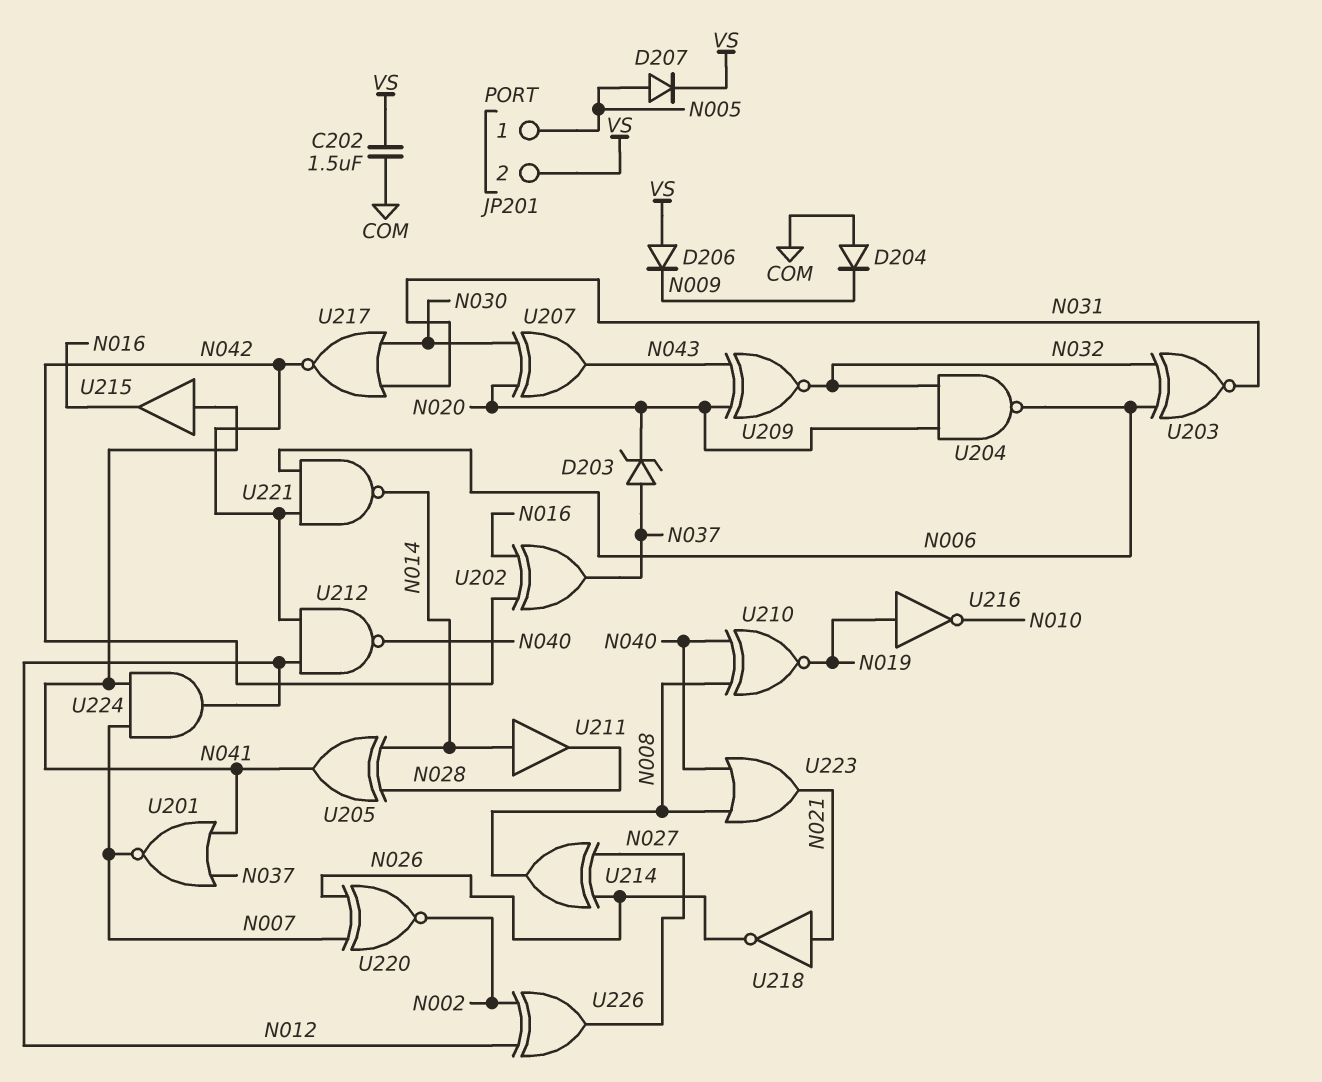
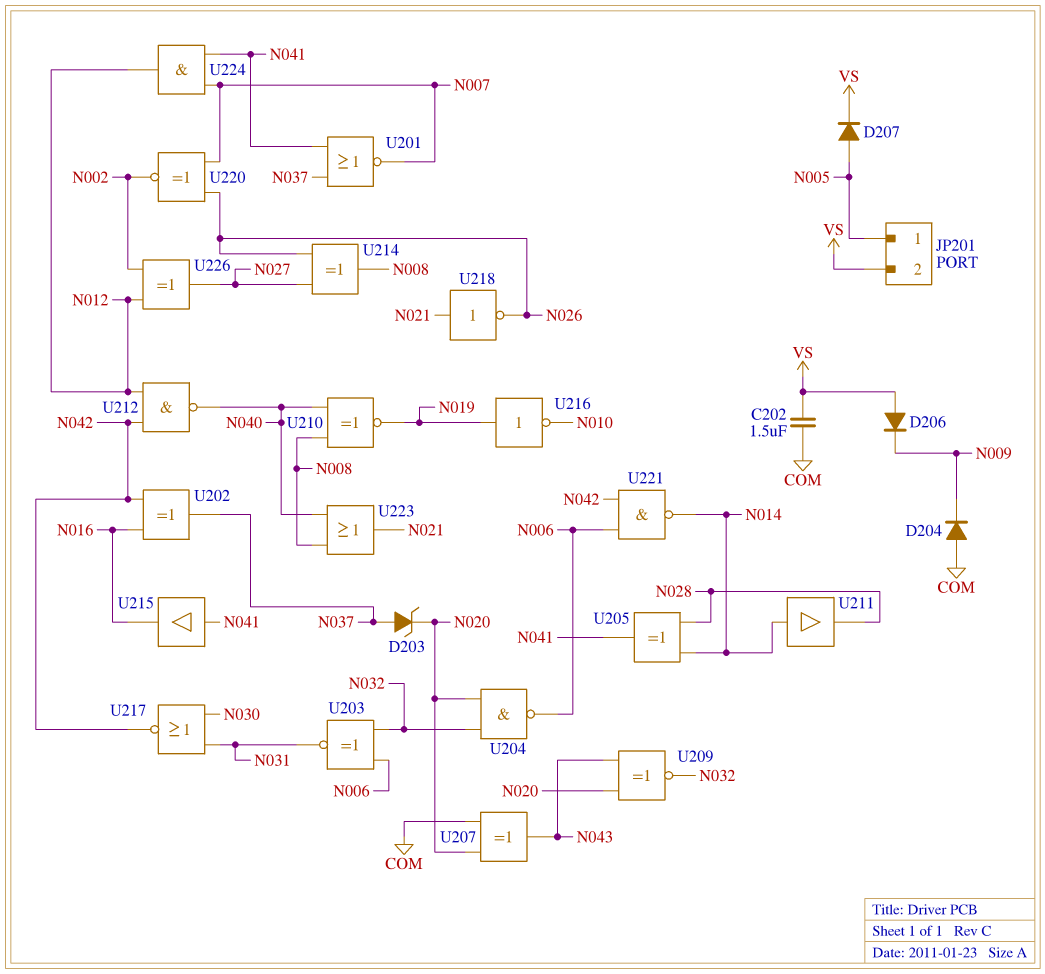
U207: XOR (in N020, in N030, out N043) -> XOR (in COM, in N020, out N043)

